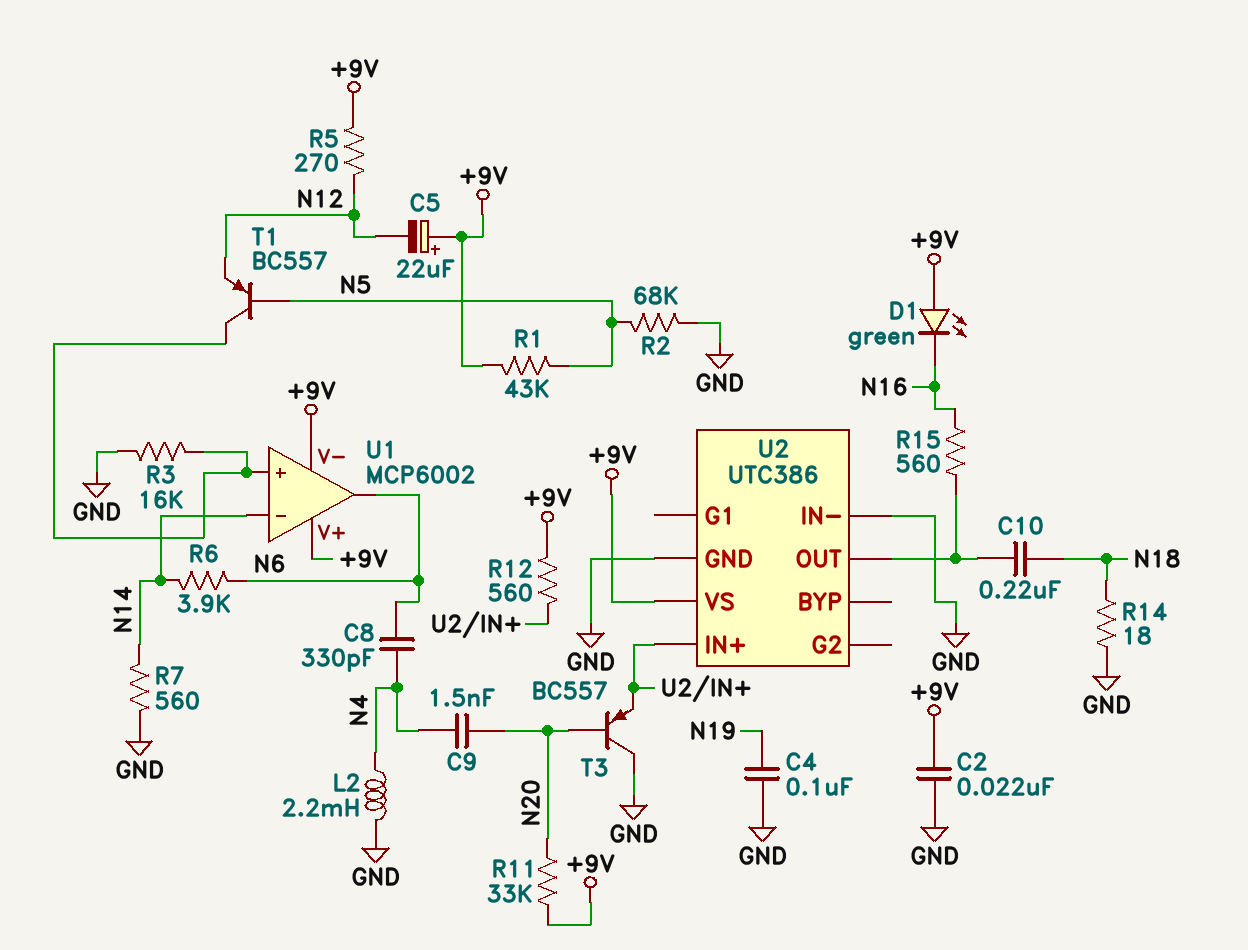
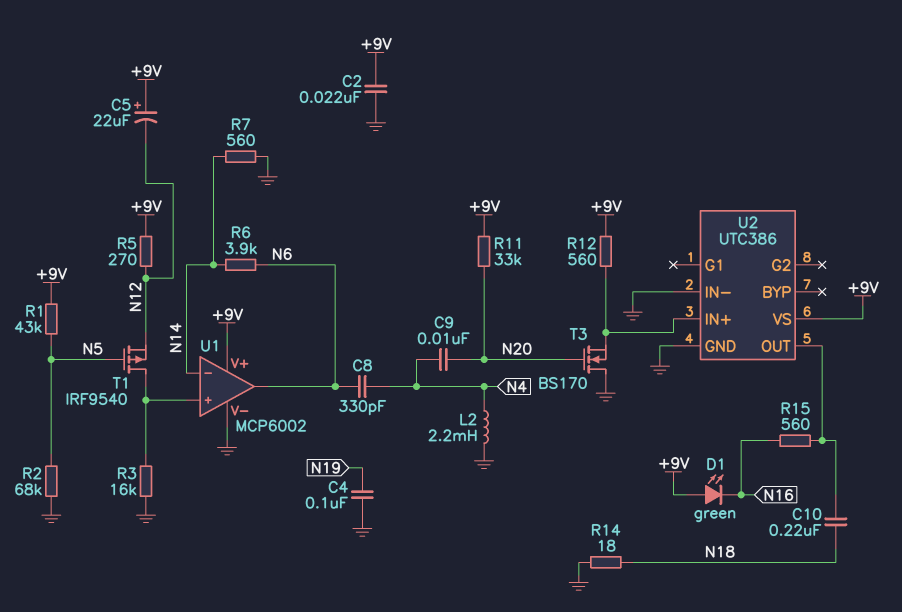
C9: 1.5nF (N4, N20) -> 10nF (N4, N20)
T1: PNP BC557 (B N5, C U1/in+, E N12) -> PMOS IRF9540 (G N5, D U1/in+, S N12)
T3: PNP BC557 (B N20, C GND, E U2/IN+) -> NMOS BS170 (G N20, D GND, S U2/IN+)
U1 pin V-: +9V -> GND

